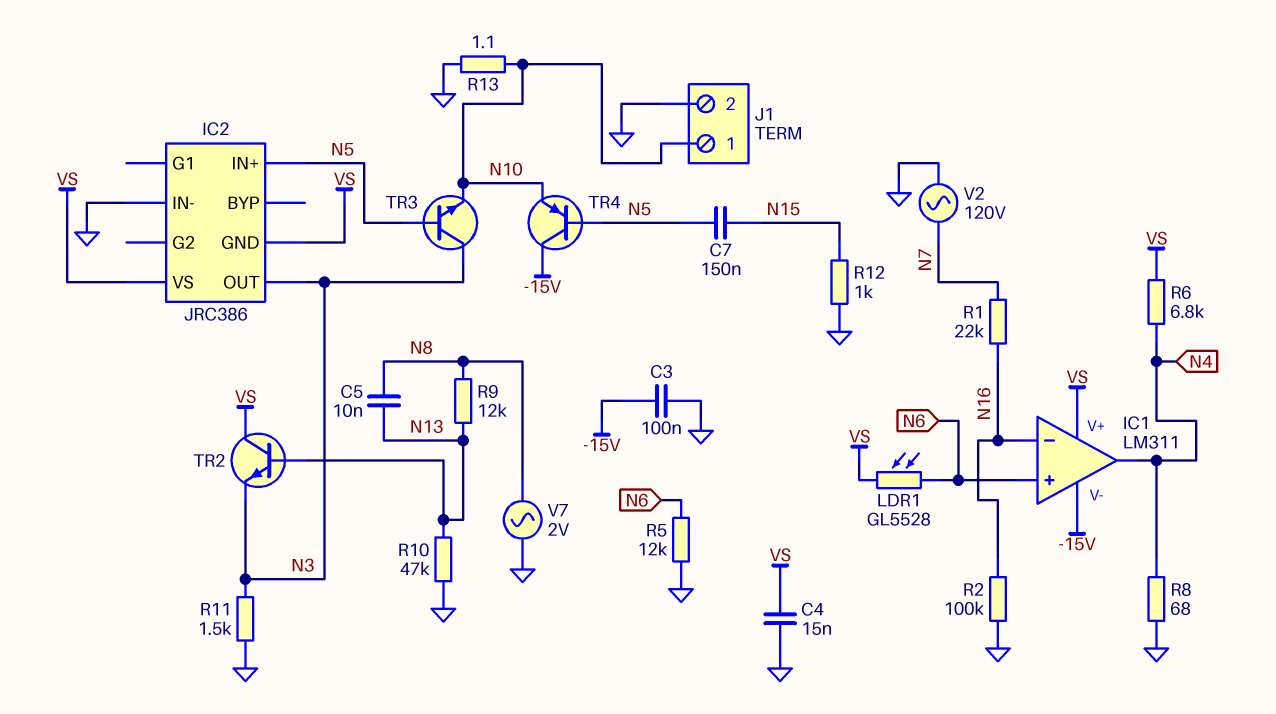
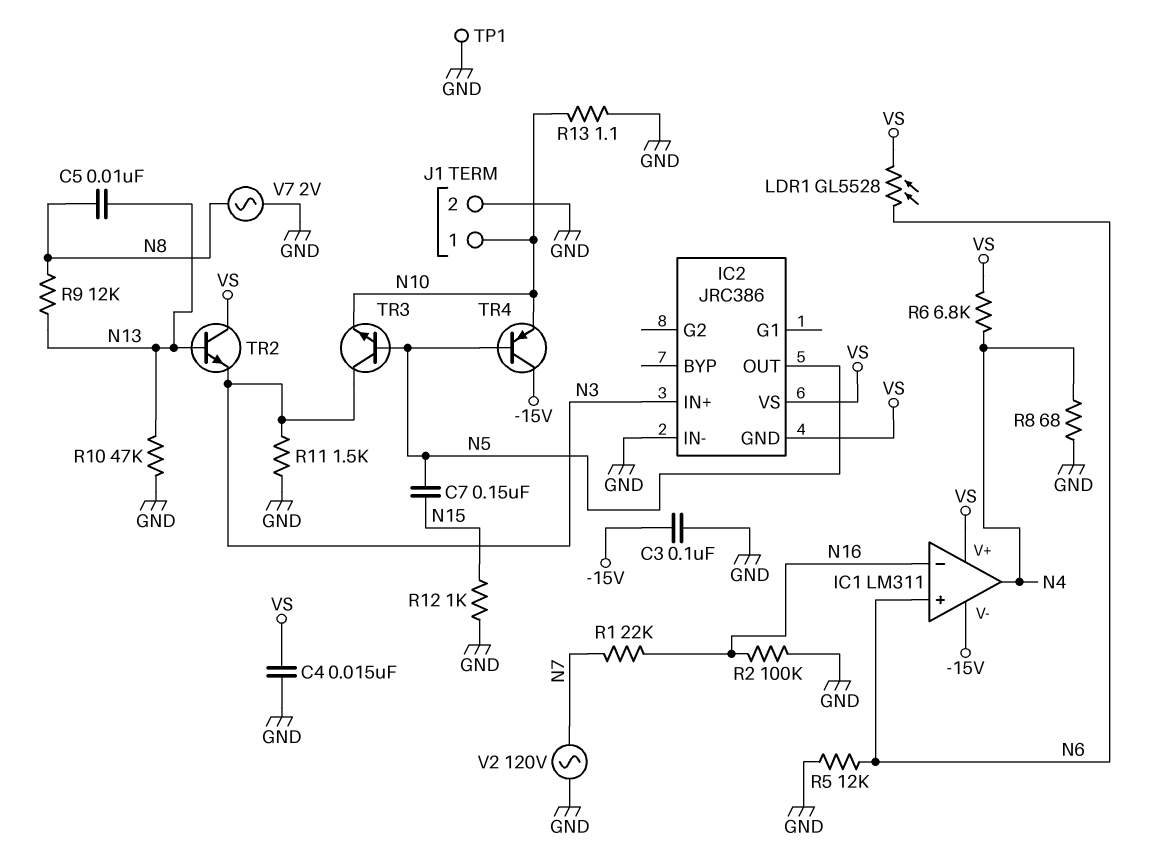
IC2 pin IN+: N5 -> N3
IC2 pin OUT: N3 -> N5
TP1: none -> test point (GND)

